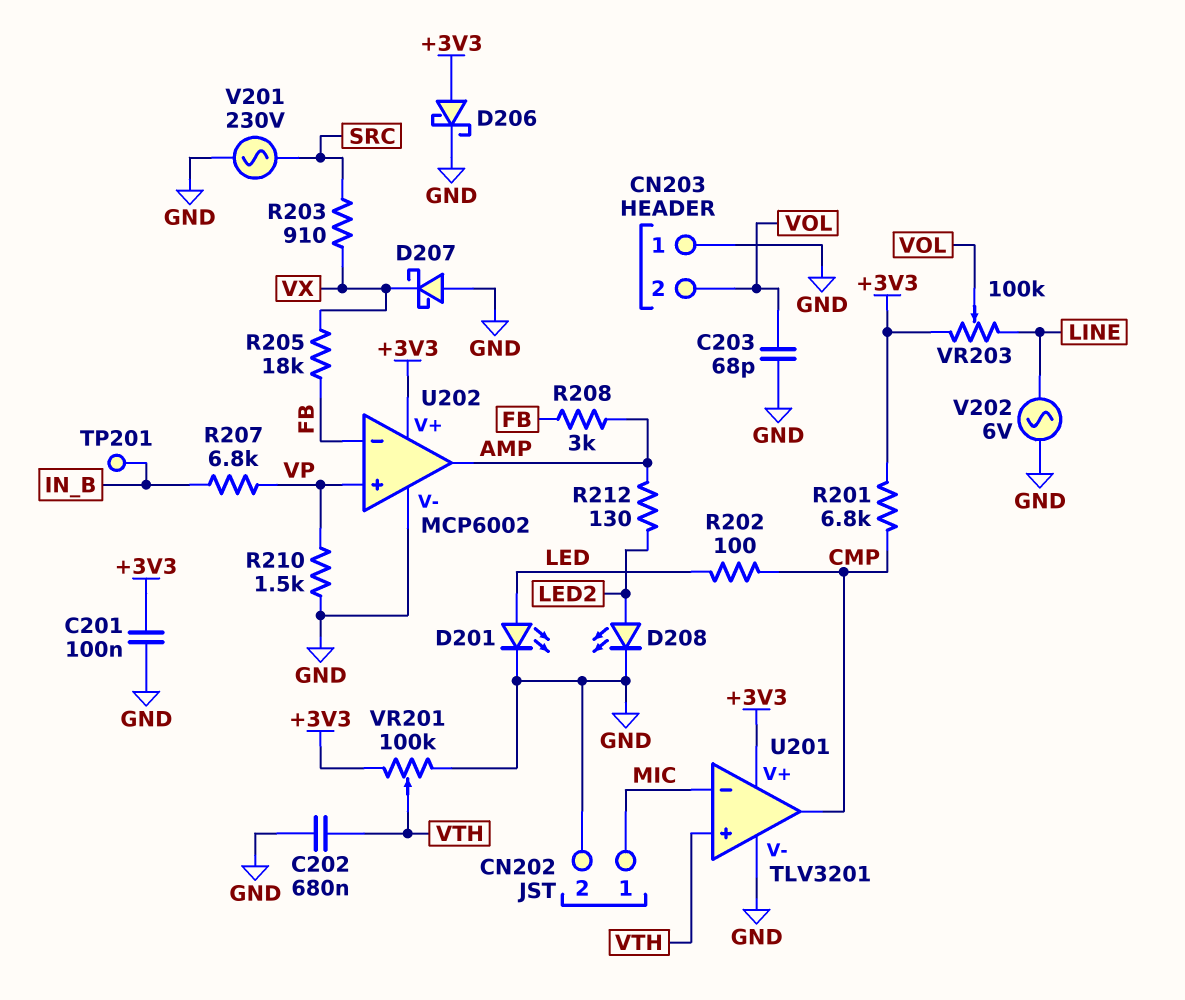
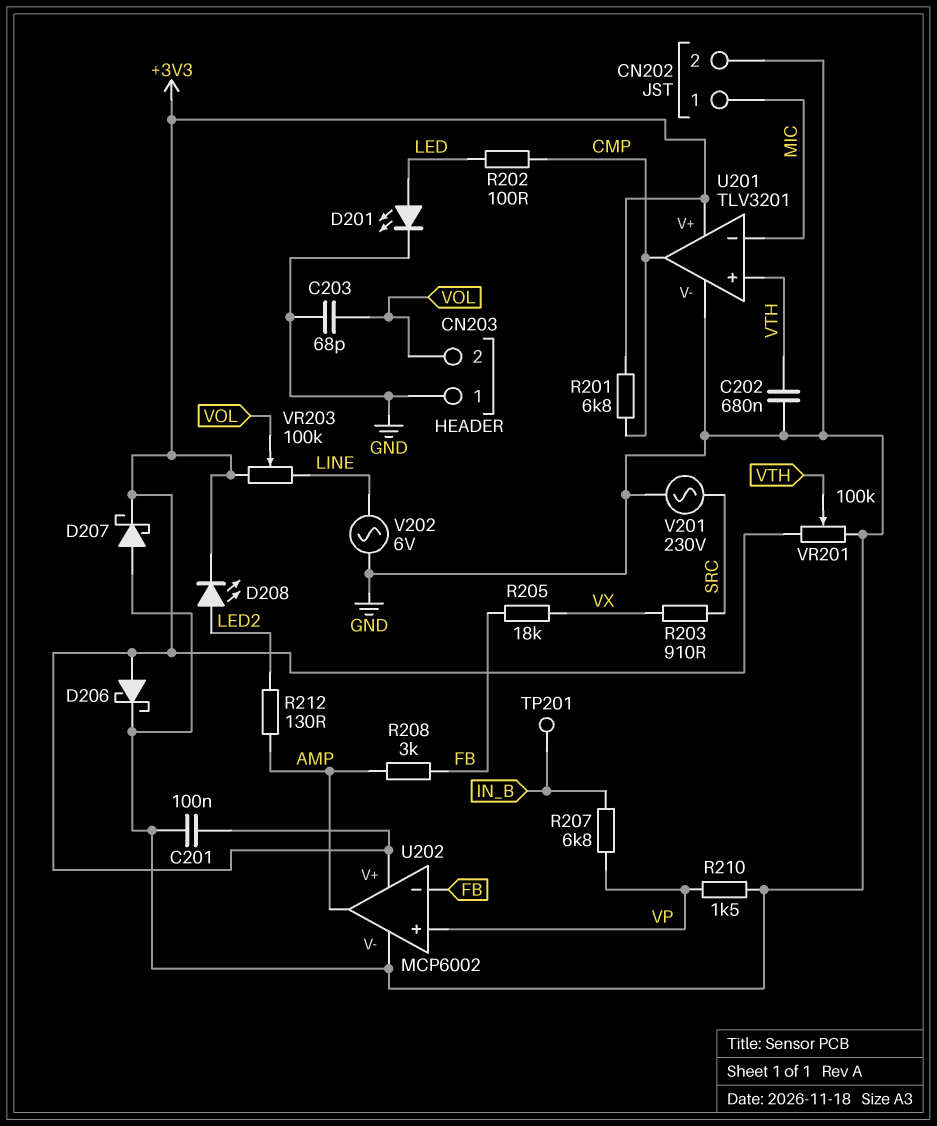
D207: schottky (A GND, K VX) -> schottky (A GND, K +3V3)
D208: LED (A LED2, K GND) -> LED (A LED2, K +3V3)

